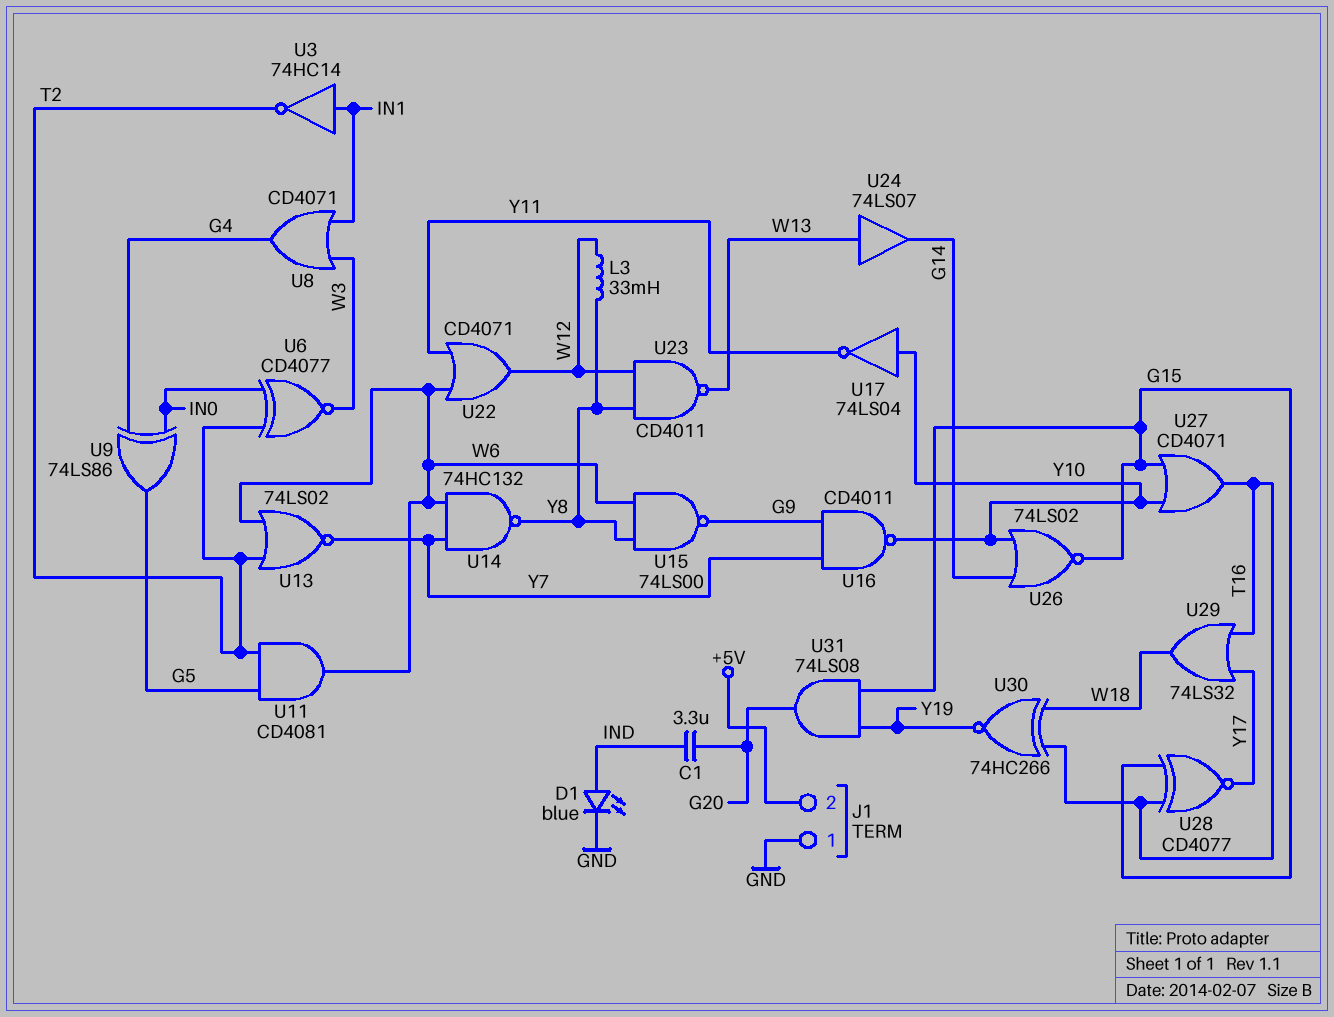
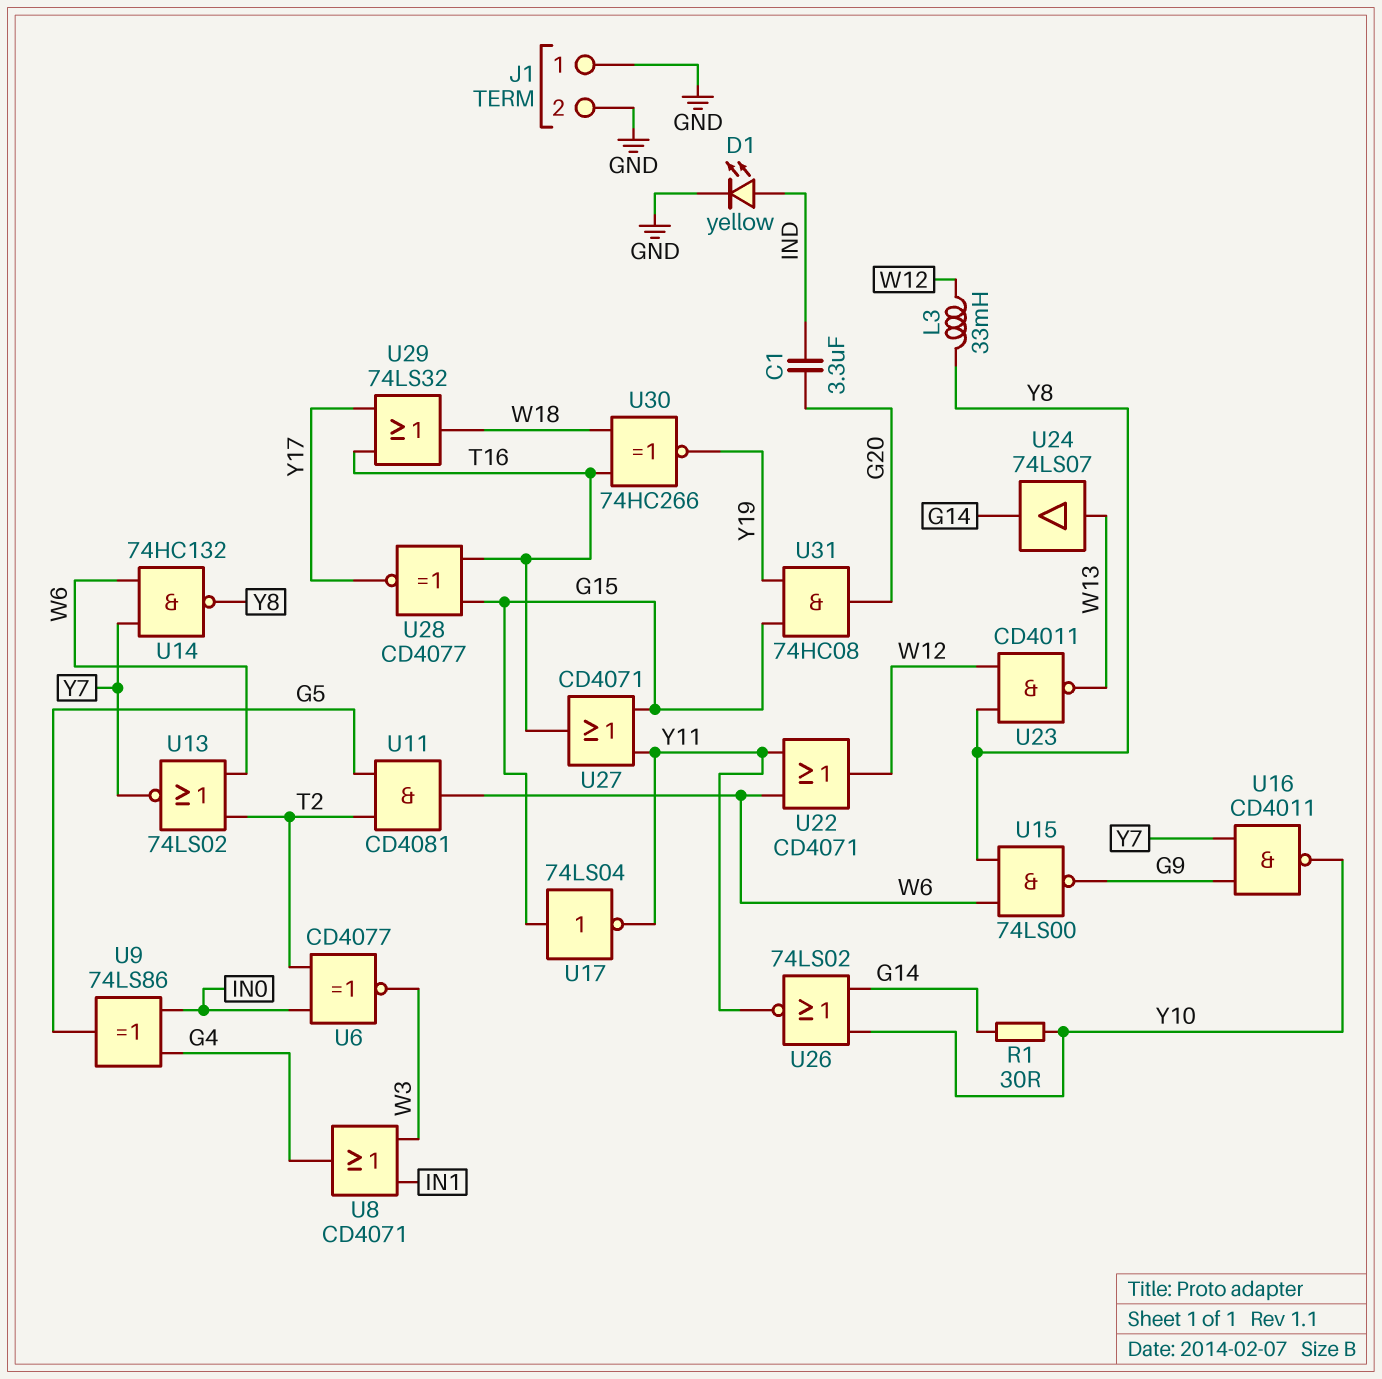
D1: LED blue (A IND, K GND) -> LED yellow (A IND, K GND)
J1 pin 2: +5V -> GND
R1: none -> 30 (G14, Y10)
U3: NOT 74HC14 (in IN1, out T2) -> none
U17: NOT 74LS04 (in Y10, out Y11) -> NOT 74LS04 (in G15, out Y11)
U26: NOR 74LS02 (in G14, in Y10, out G15) -> NOR 74LS02 (in G14, in Y10, out Y11)
U27: OR CD4071 (in G15, in Y10, out T16) -> OR CD4071 (in G15, in Y11, out T16)
U31: AND 74LS08 (in G15, in Y19, out G20) -> AND 74HC08 (in G15, in Y19, out G20)

